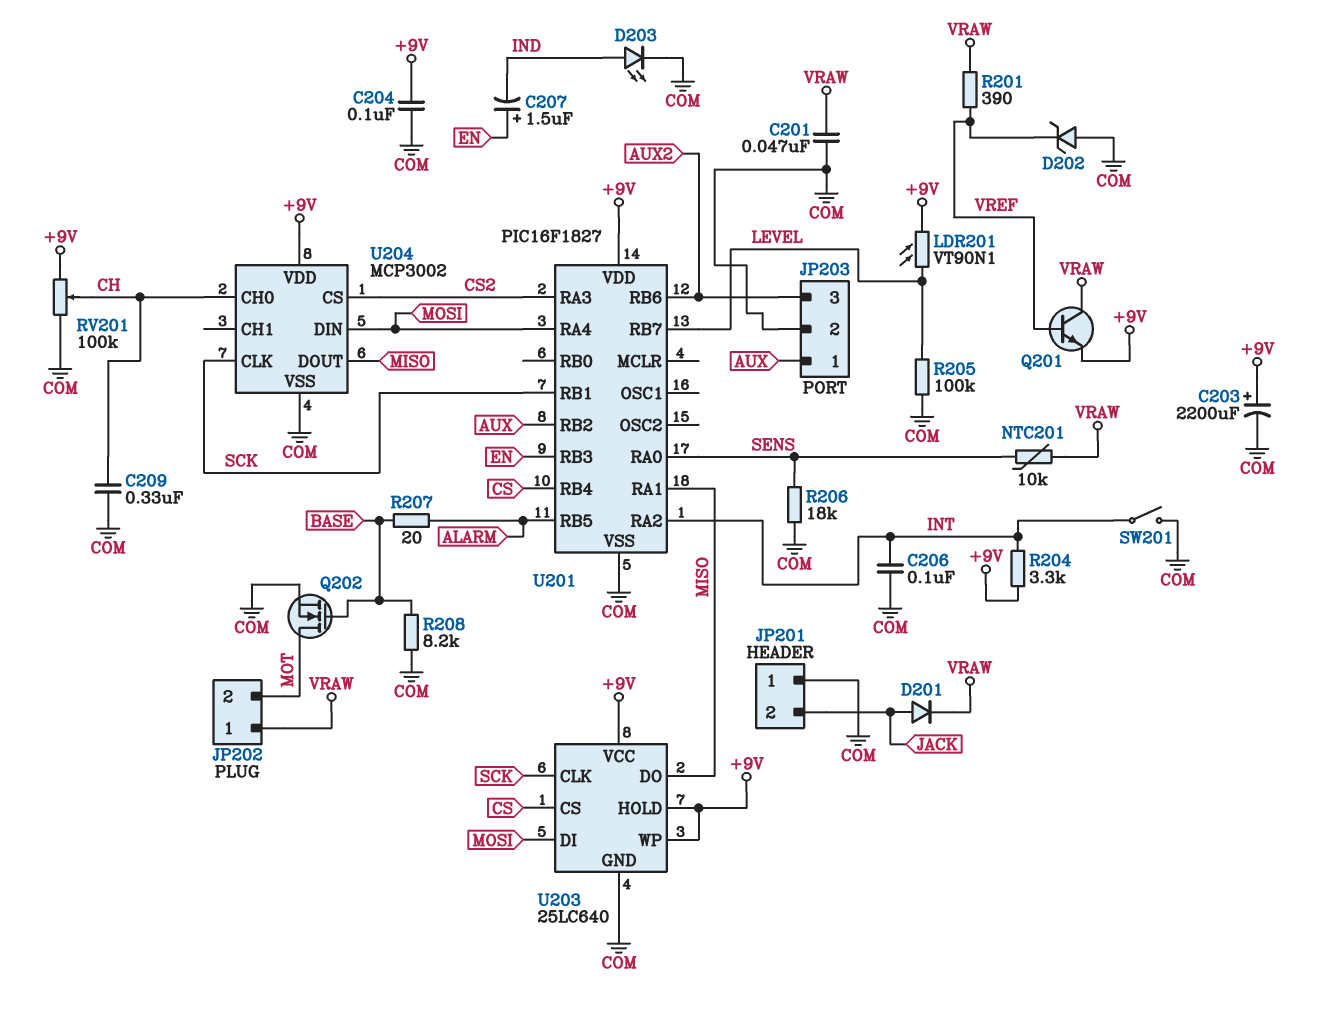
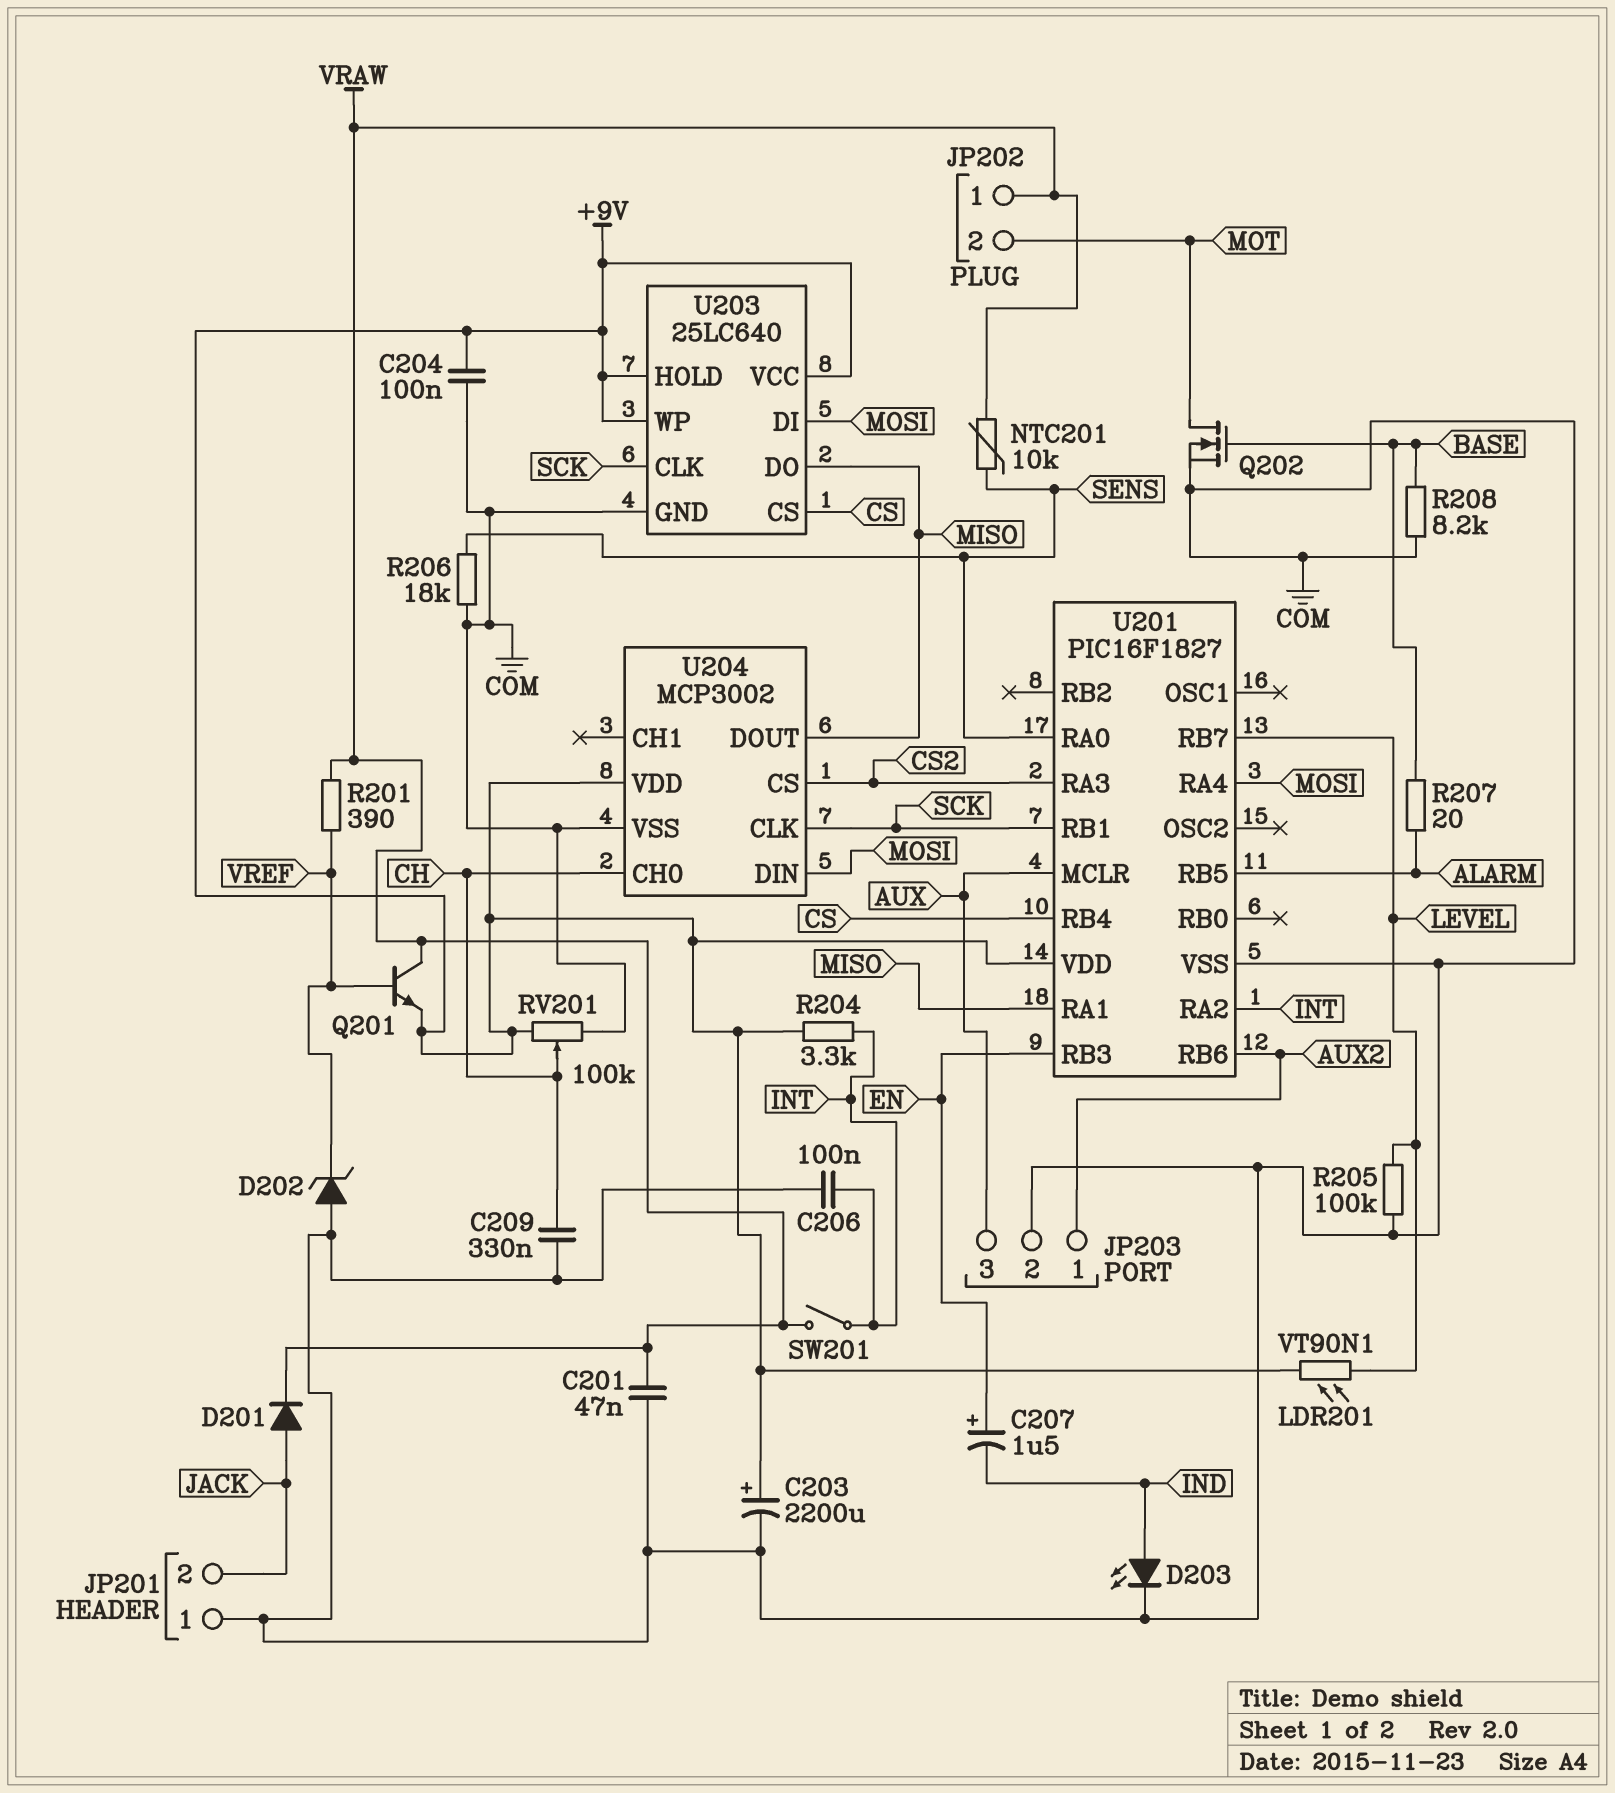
JP203 pin 1: AUX -> AUX2
JP203 pin 3: AUX2 -> AUX
SW201: switch (COM, INT) -> switch (INT, VRAW)
U201 pin MCLR: none -> AUX
U201 pin RB2: AUX -> none

